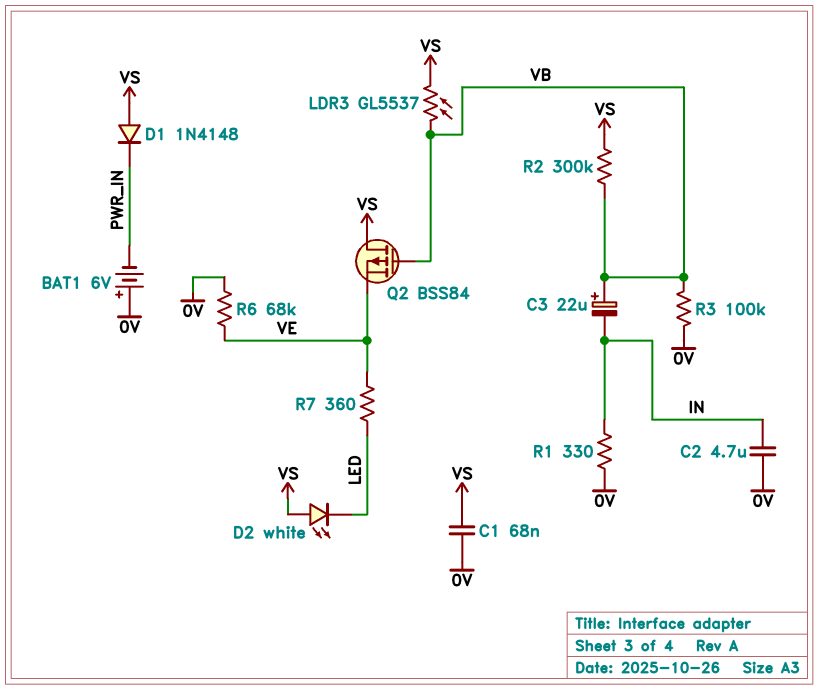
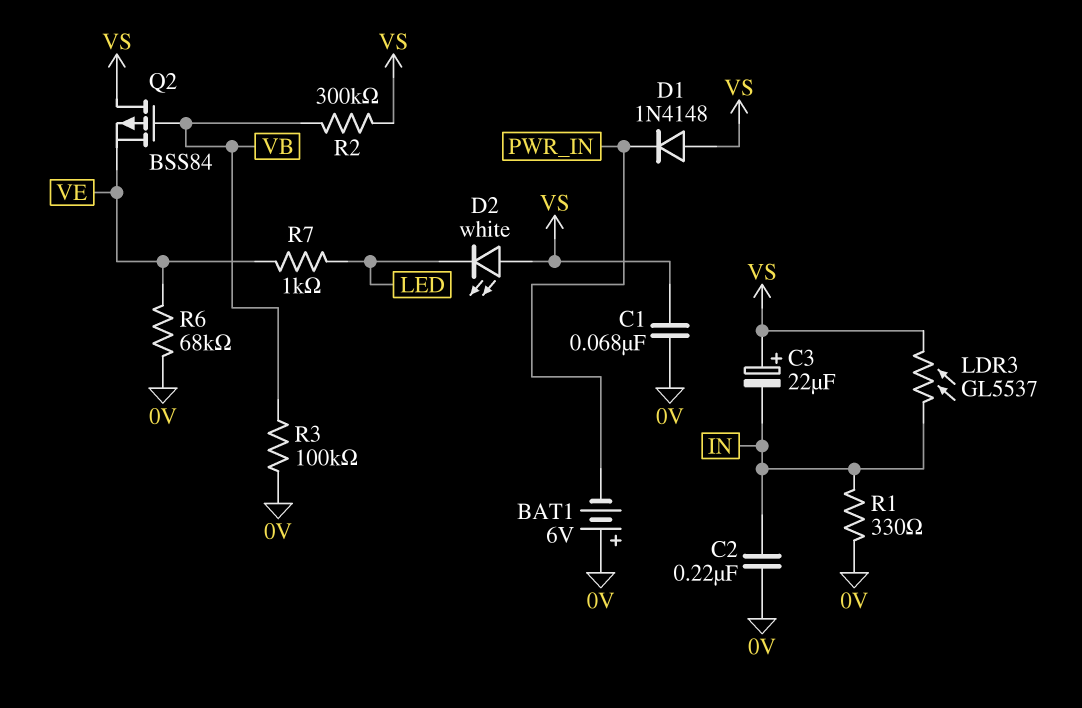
C2: 4.7uF (0V, IN) -> 220nF (0V, IN)
C3: 22uF (plus VB, minus IN) -> 22uF (plus VS, minus IN)
LDR3: GL5537 (VB, VS) -> GL5537 (IN, VS)
R7: 360 (LED, VE) -> 1k (LED, VE)

